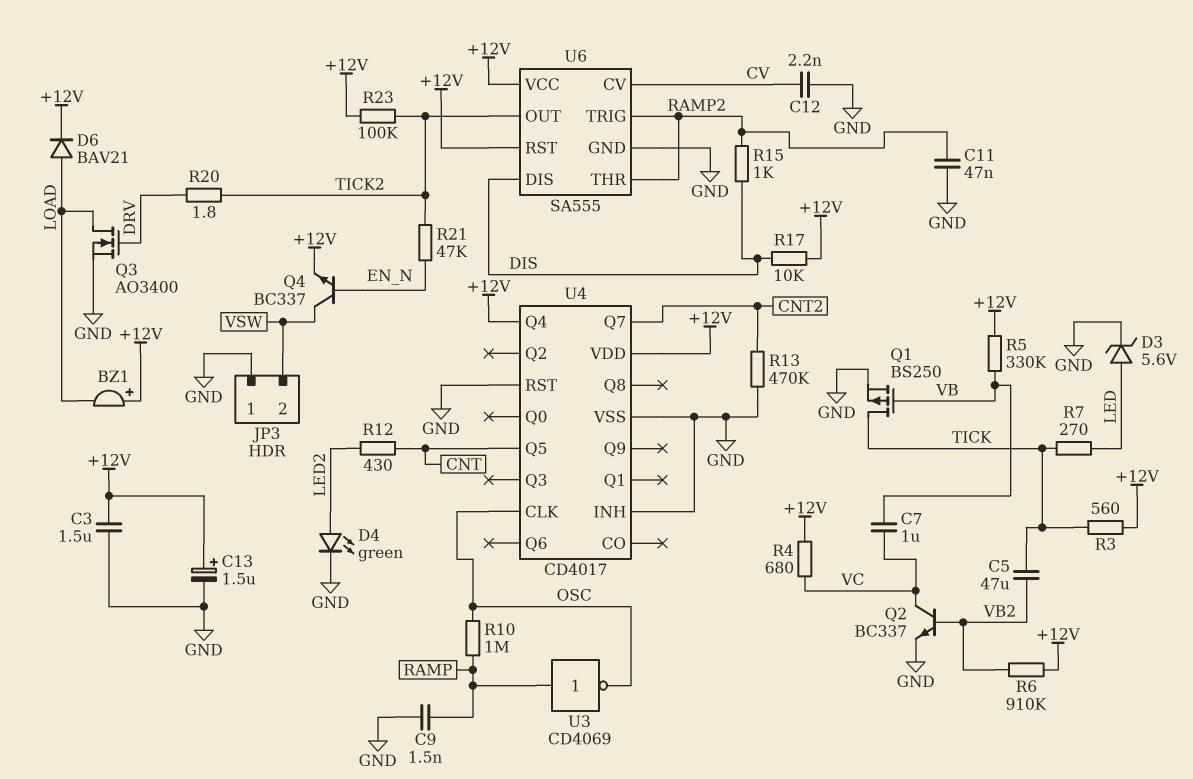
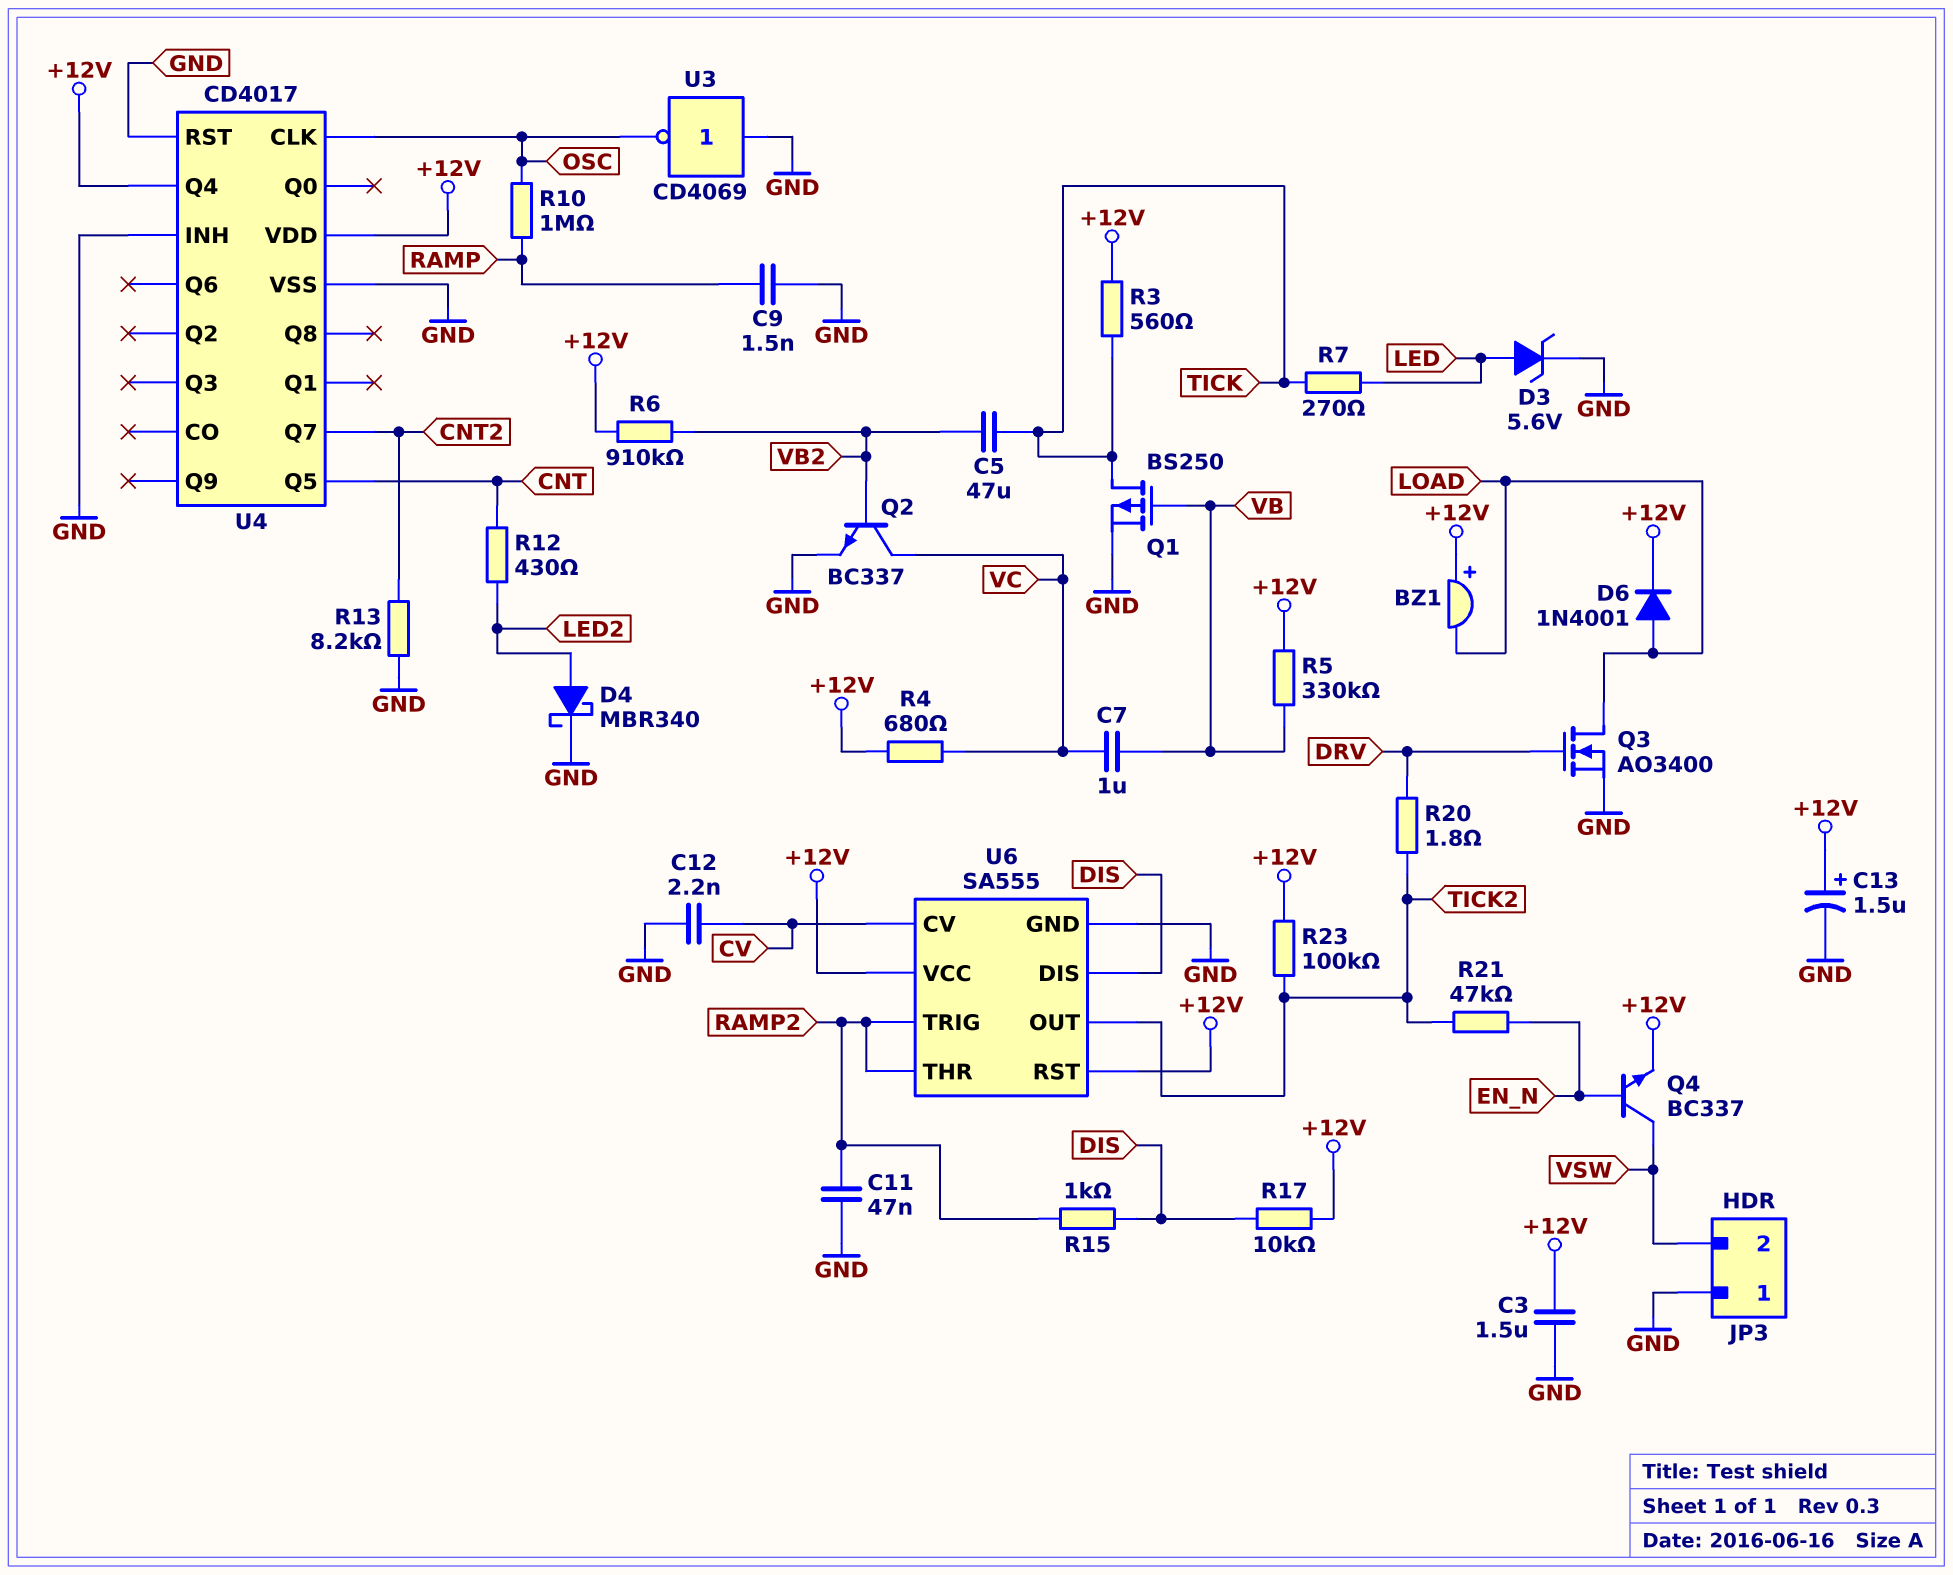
D4: LED green (A LED2, K GND) -> schottky MBR340 (A LED2, K GND)
D6: diode BAV21 (A LOAD, K +12V) -> diode 1N4001 (A LOAD, K +12V)
R13: 470k (CNT2, GND) -> 8.2k (CNT2, GND)
U3: NOT CD4069 (in RAMP, out OSC) -> NOT CD4069 (in GND, out OSC)

